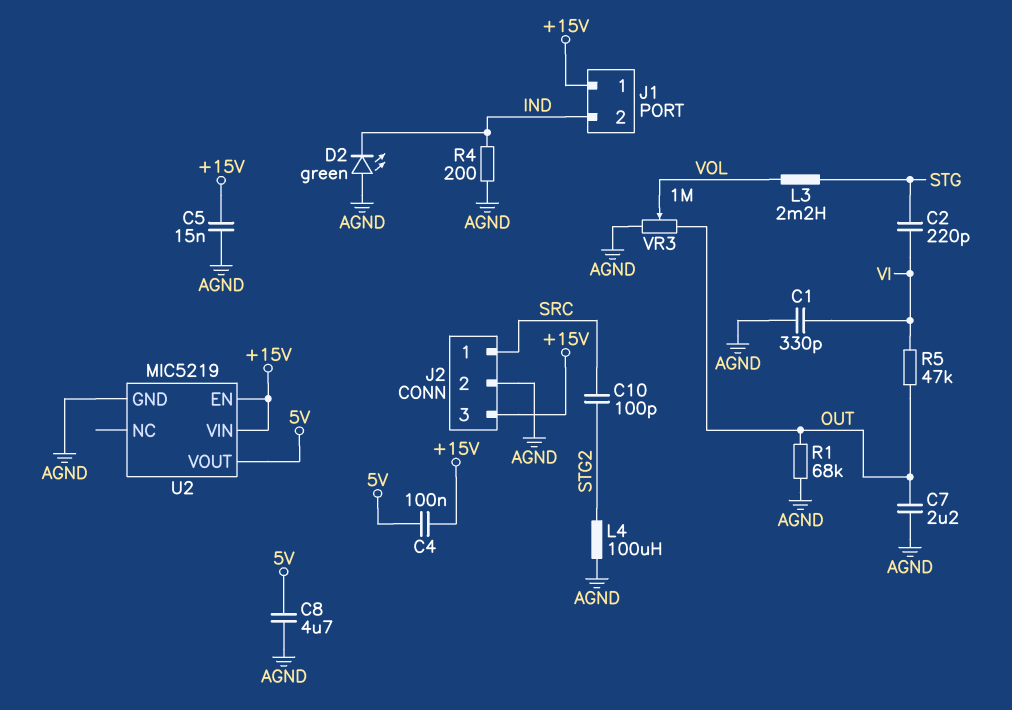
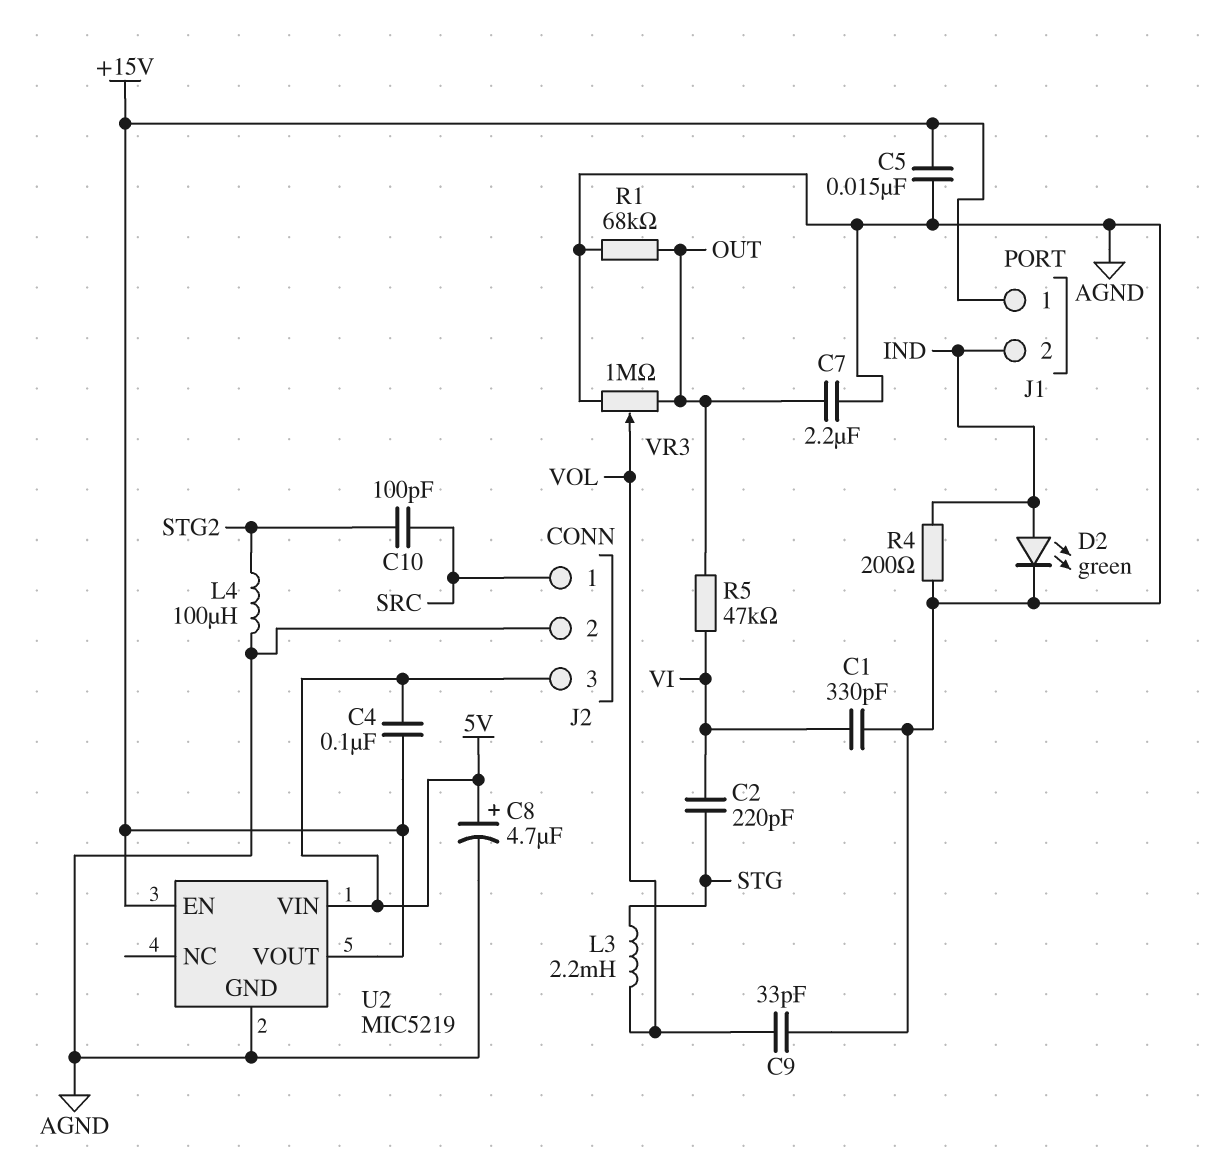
C8: 4.7uF (5V, AGND) -> 4.7uF (plus 5V, minus AGND)
C9: none -> 33pF (AGND, VOL)
D2: LED green (A AGND, K IND) -> LED green (A IND, K AGND)
J2 pin 3: +15V -> 5V
U2 pin VIN: +15V -> 5V
U2 pin VOUT: 5V -> +15V

